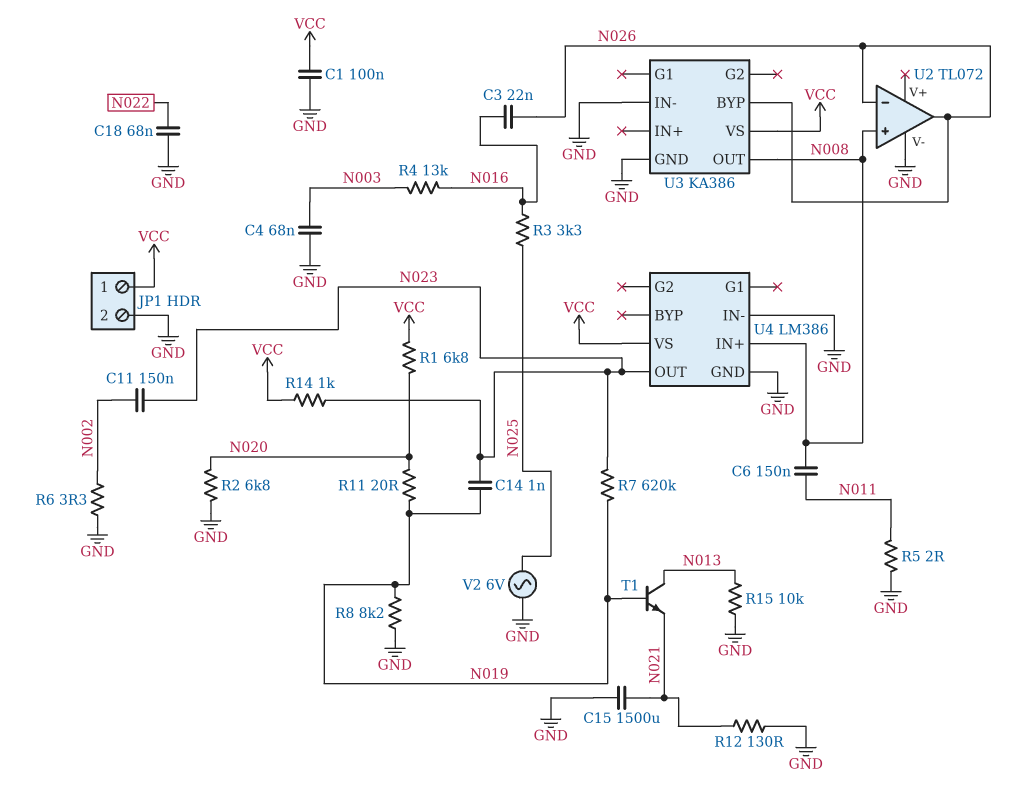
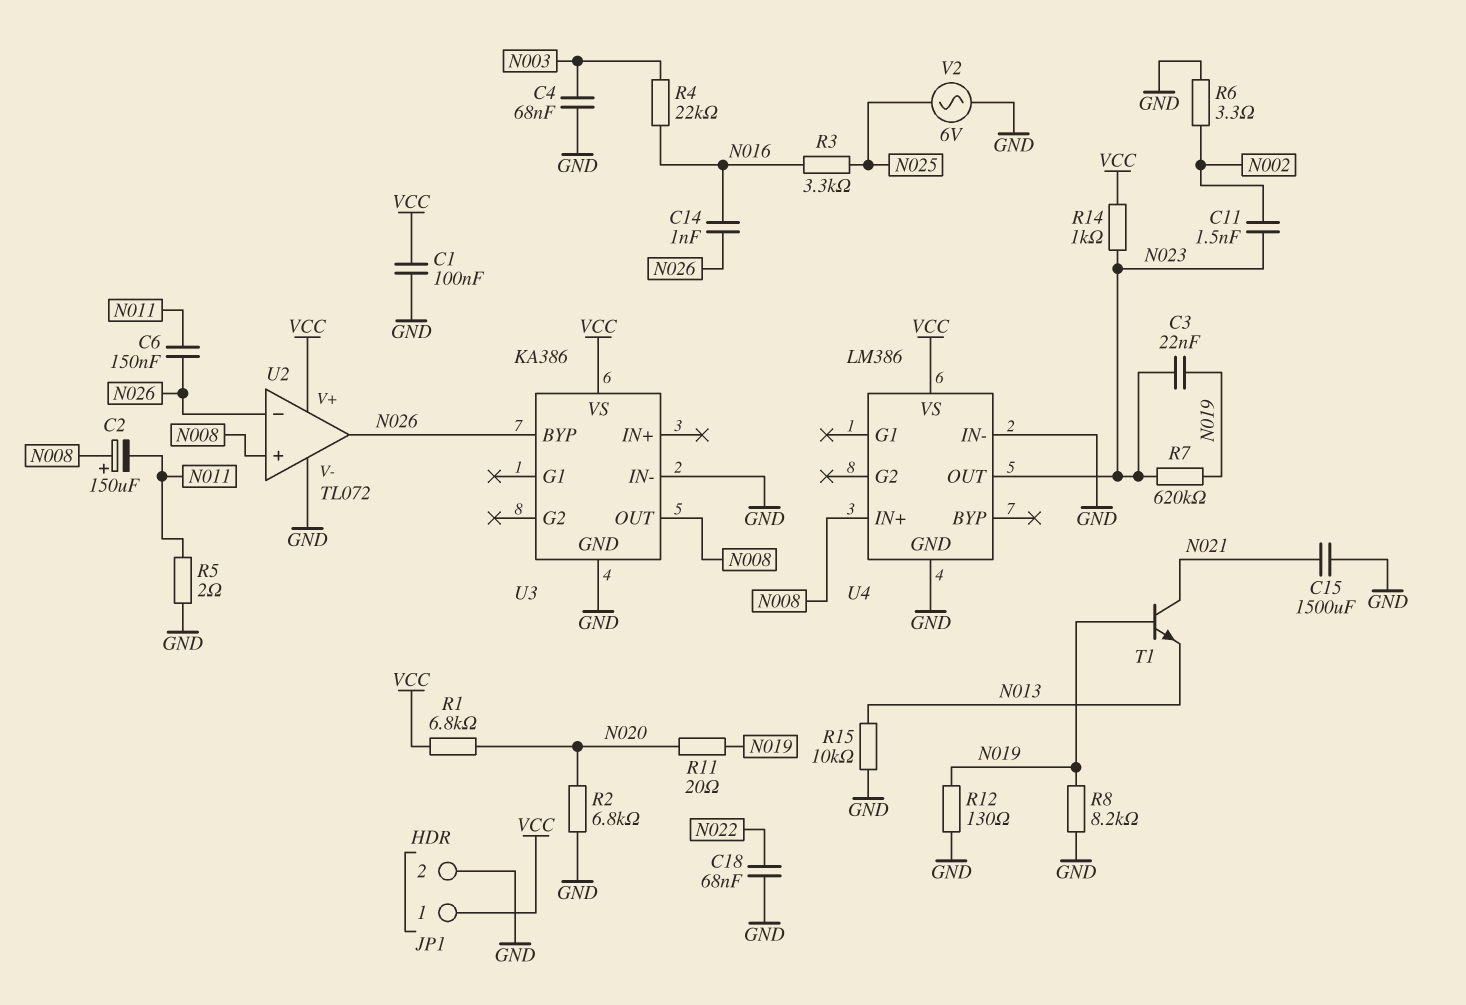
C2: none -> 150uF (plus N008, minus N011)
C3: 22nF (N016, N026) -> 22nF (N019, N023)
C6: 150nF (N008, N011) -> 150nF (N011, N026)
C11: 150nF (N002, N023) -> 1.5nF (N002, N023)
C14: 1nF (N019, N023) -> 1nF (N016, N026)
R4: 13k (N003, N016) -> 22k (N003, N016)
R12: 130 (GND, N021) -> 130 (GND, N019)
T1: NPN (B N019, C N013, E N021) -> NPN (B N019, C N021, E N013)
U2 pin V+: none -> VCC

